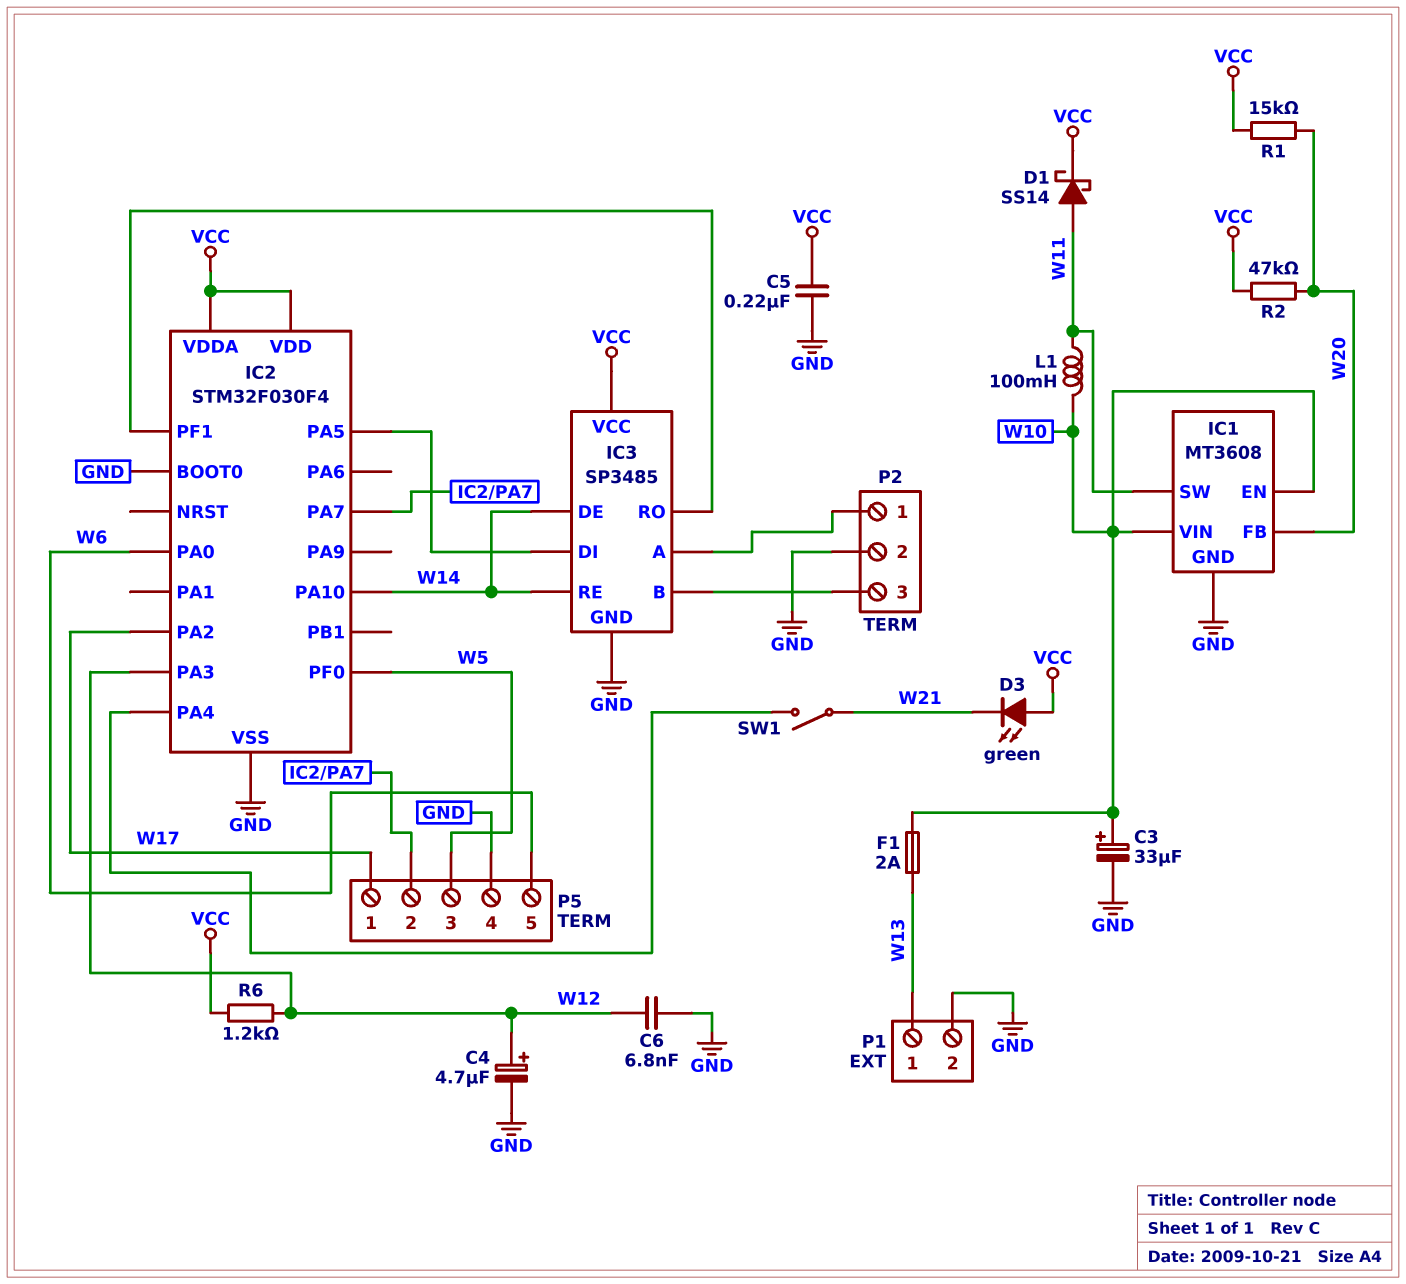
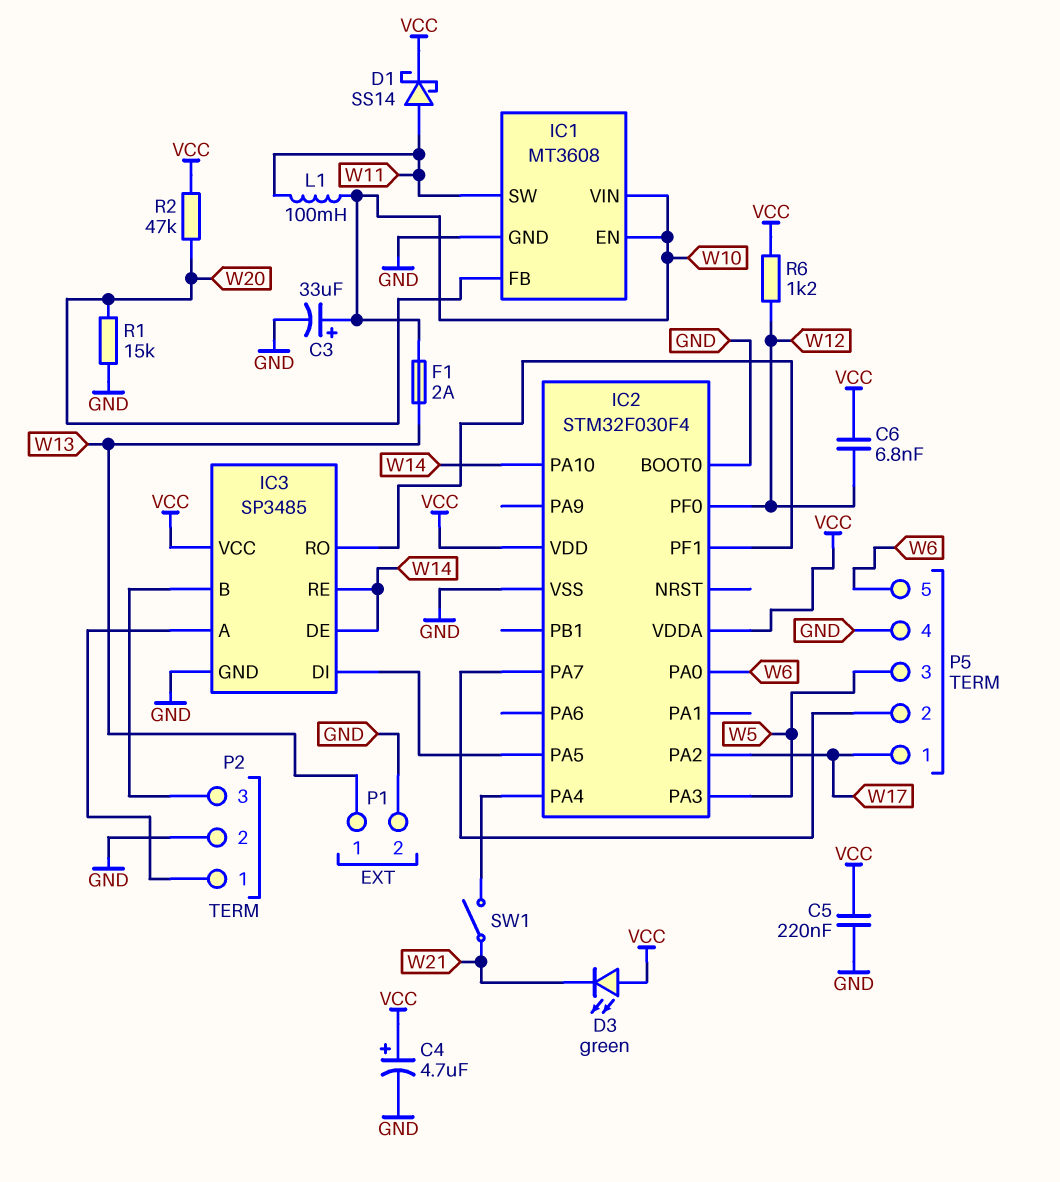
C4: 4.7uF (plus W12, minus GND) -> 4.7uF (plus VCC, minus GND)
C6: 6.8nF (GND, W12) -> 6.8nF (VCC, W12)
IC2 pin PA3: W12 -> W5
IC2 pin PF0: W5 -> W12
R1: 15k (VCC, W20) -> 15k (GND, W20)

